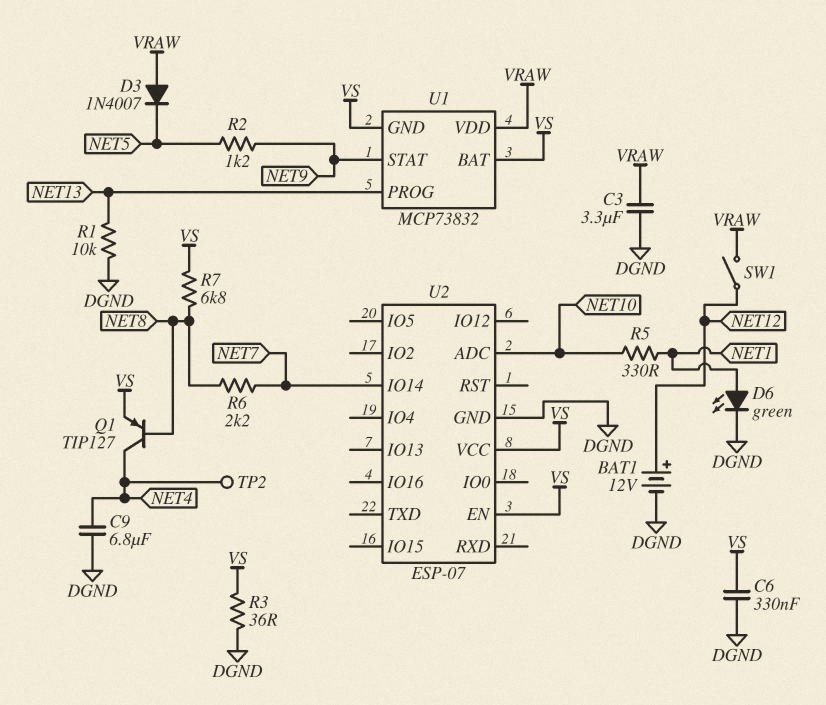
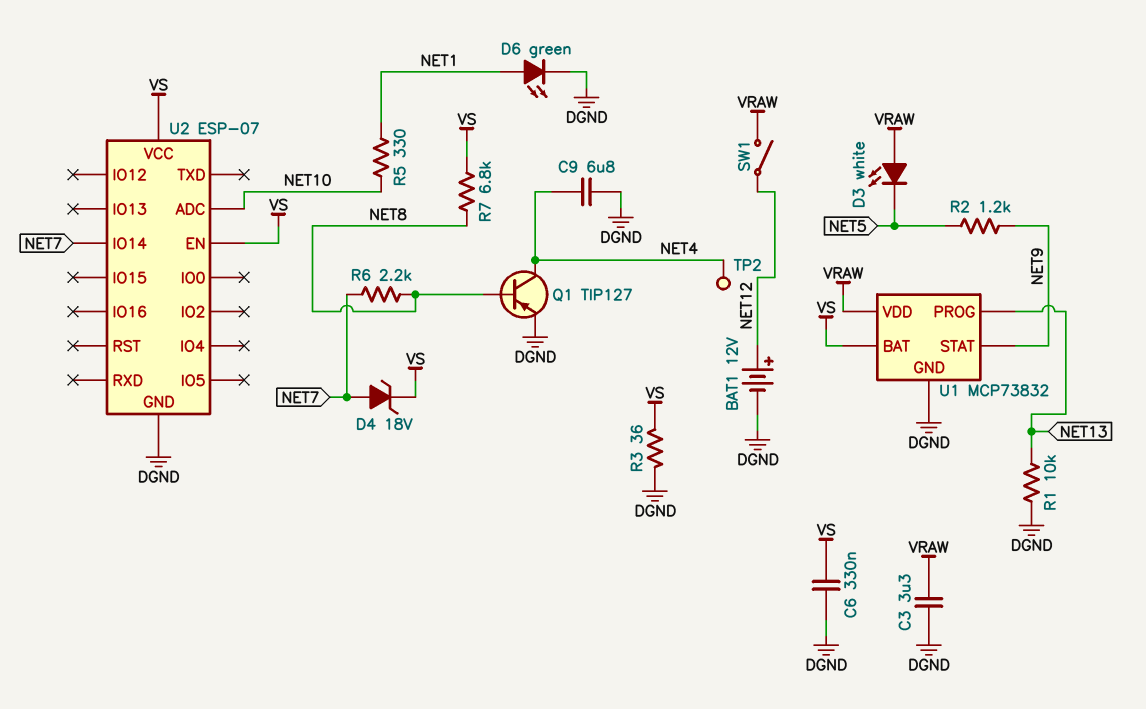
D3: diode 1N4007 (A VRAW, K NET5) -> LED white (A VRAW, K NET5)
D4: none -> zener 18V (A NET7, K VS)
Q1: PNP TIP127 (B NET8, C NET4, E VS) -> PNP TIP127 (B NET8, C NET4, E DGND)
U1 pin GND: VS -> DGND

